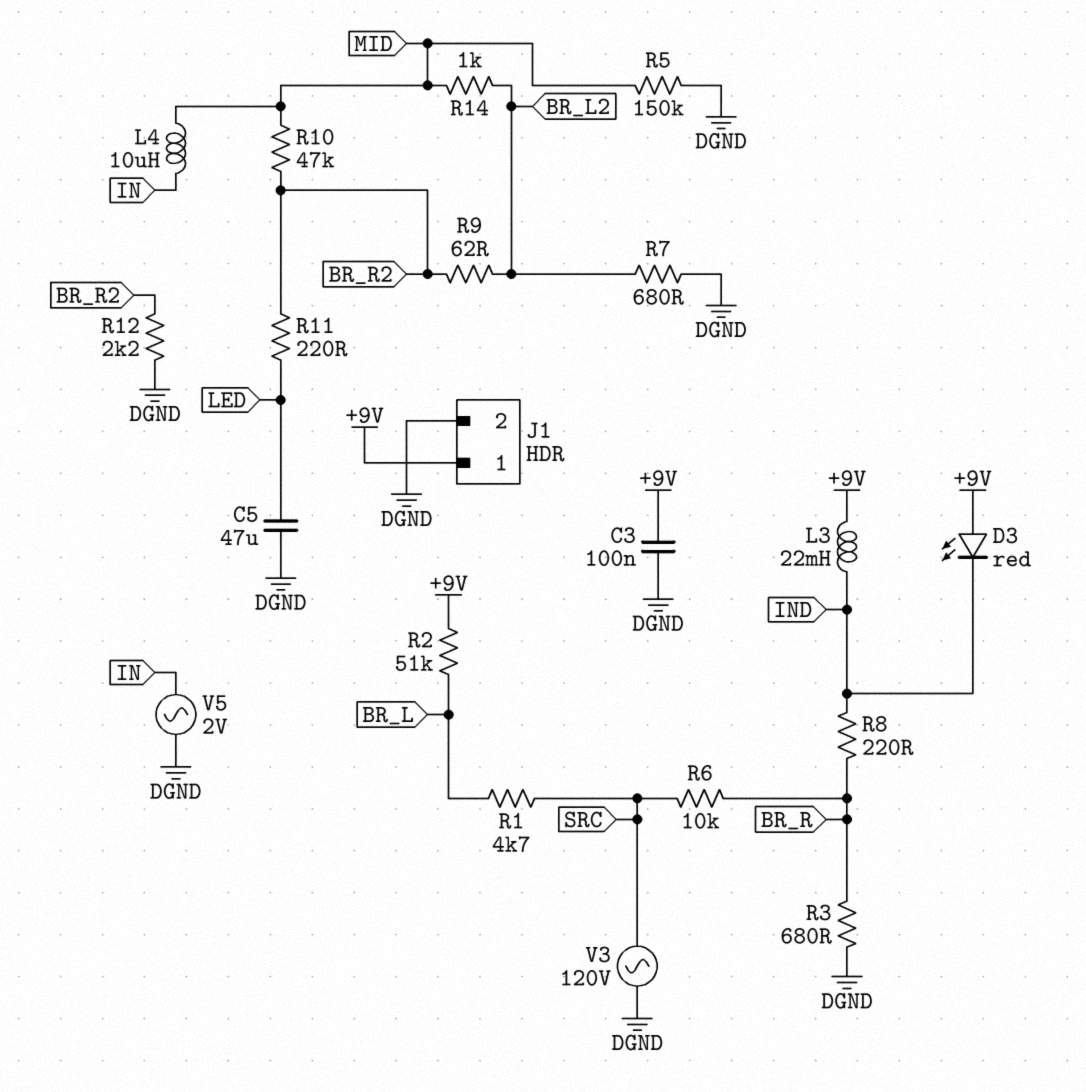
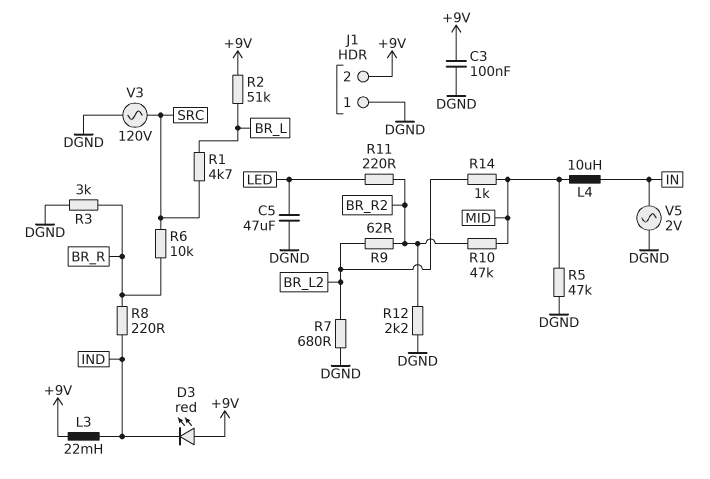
J1 pin 1: +9V -> DGND
J1 pin 2: DGND -> +9V
R3: 680 (BR_R, DGND) -> 3k (BR_R, DGND)
R5: 150k (DGND, MID) -> 47k (DGND, MID)

